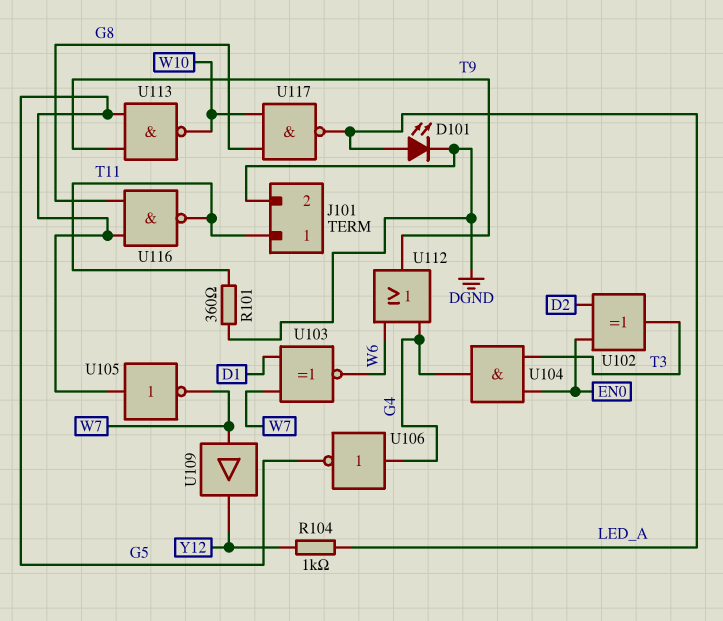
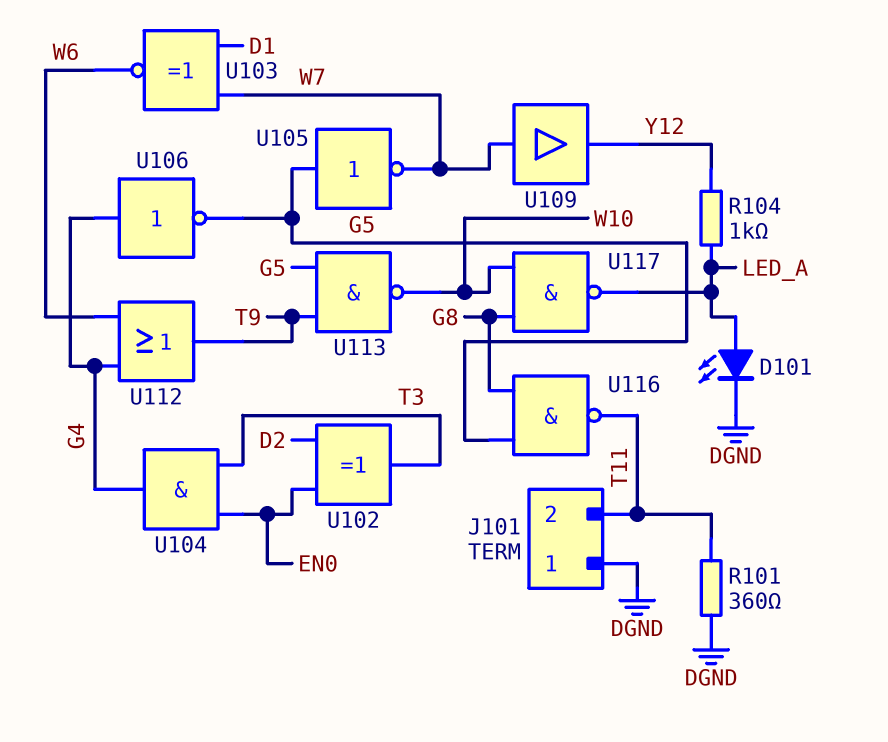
J101 pin 1: T11 -> DGND
J101 pin 2: DGND -> T11

